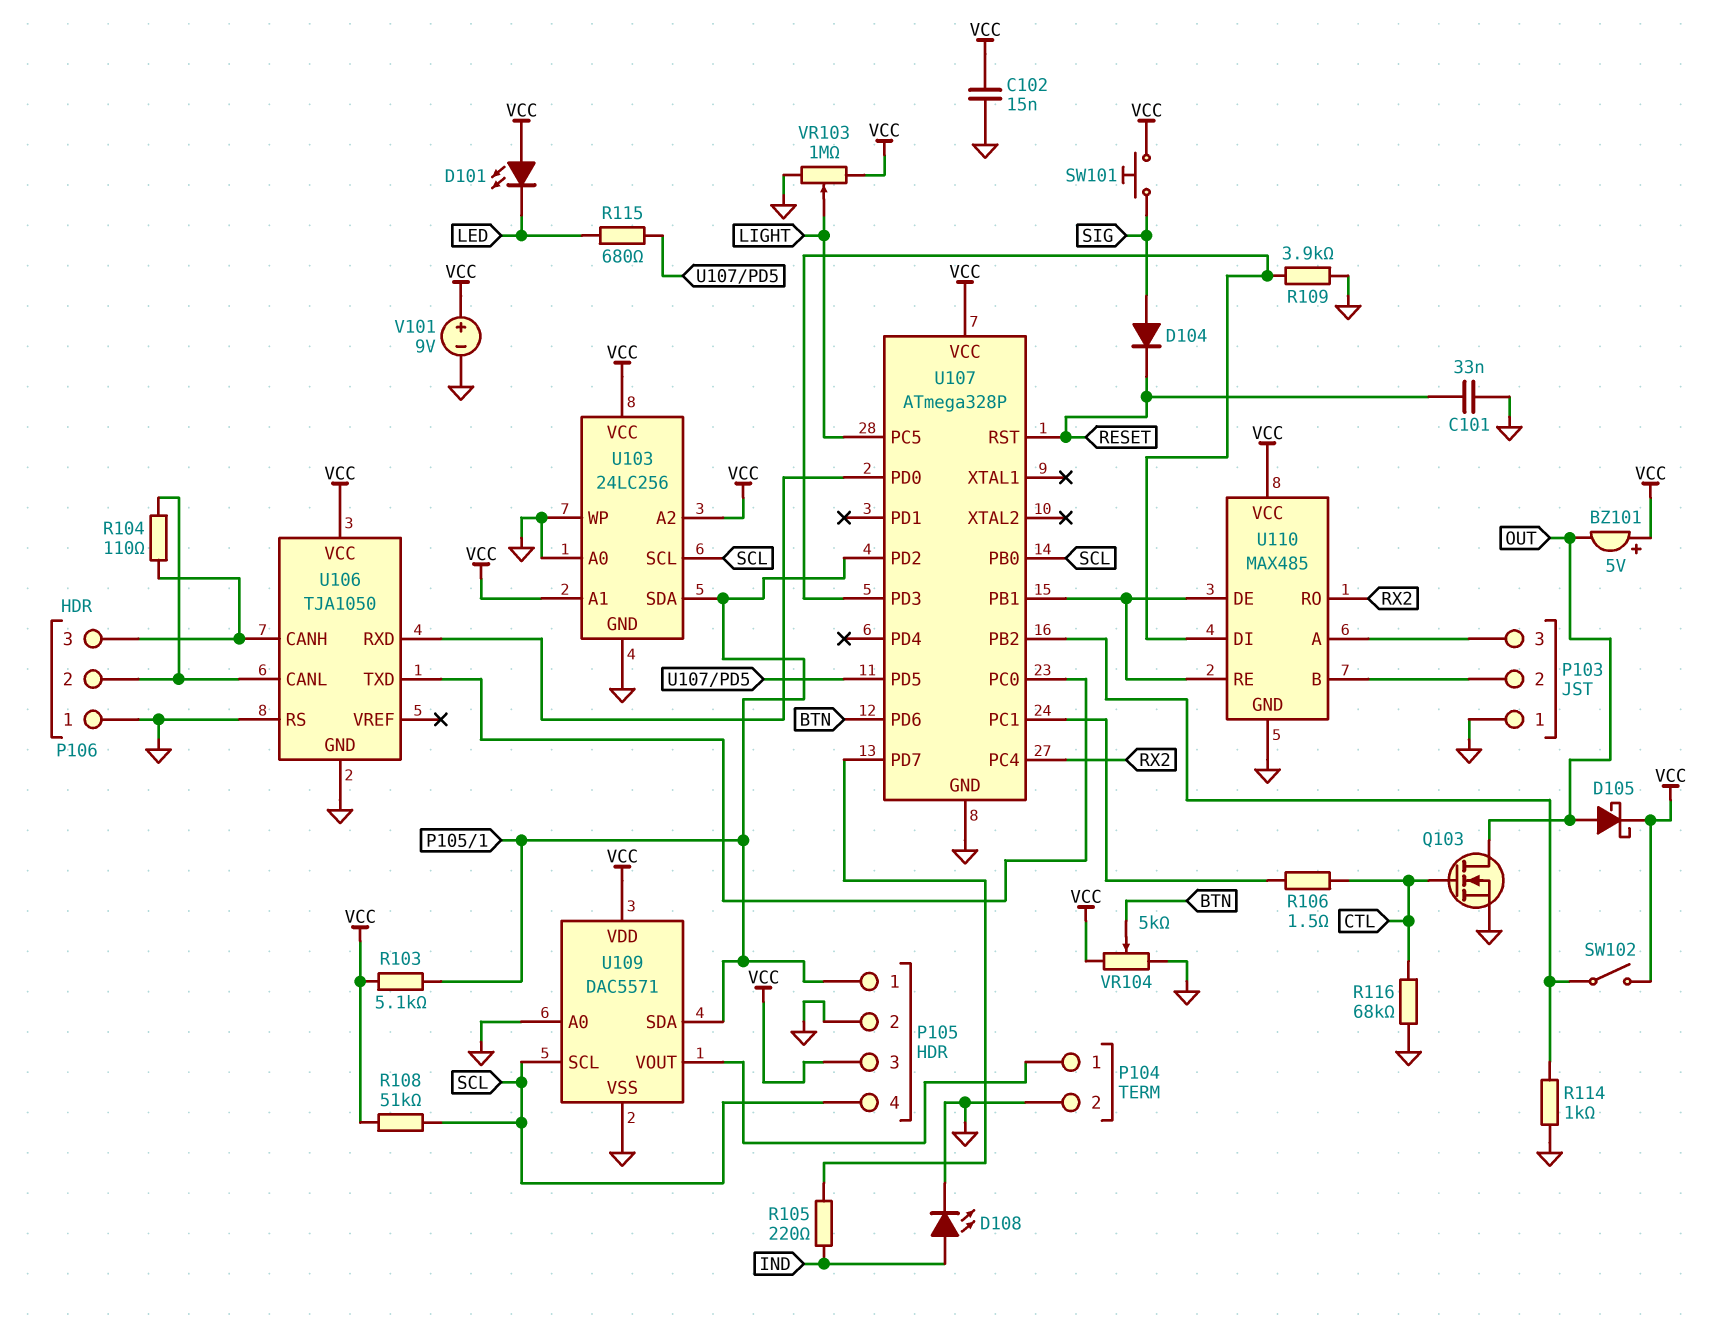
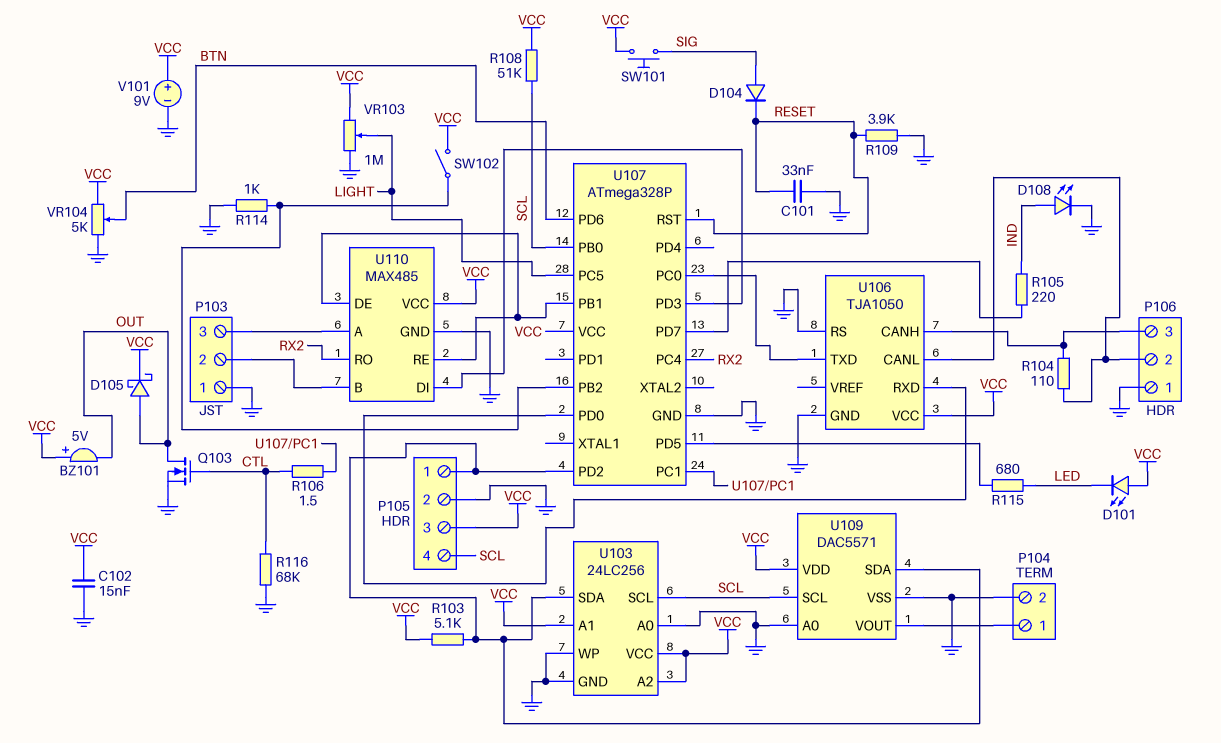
R109: 3.9k (GND, U107/PD3) -> 3.9k (GND, RESET)

